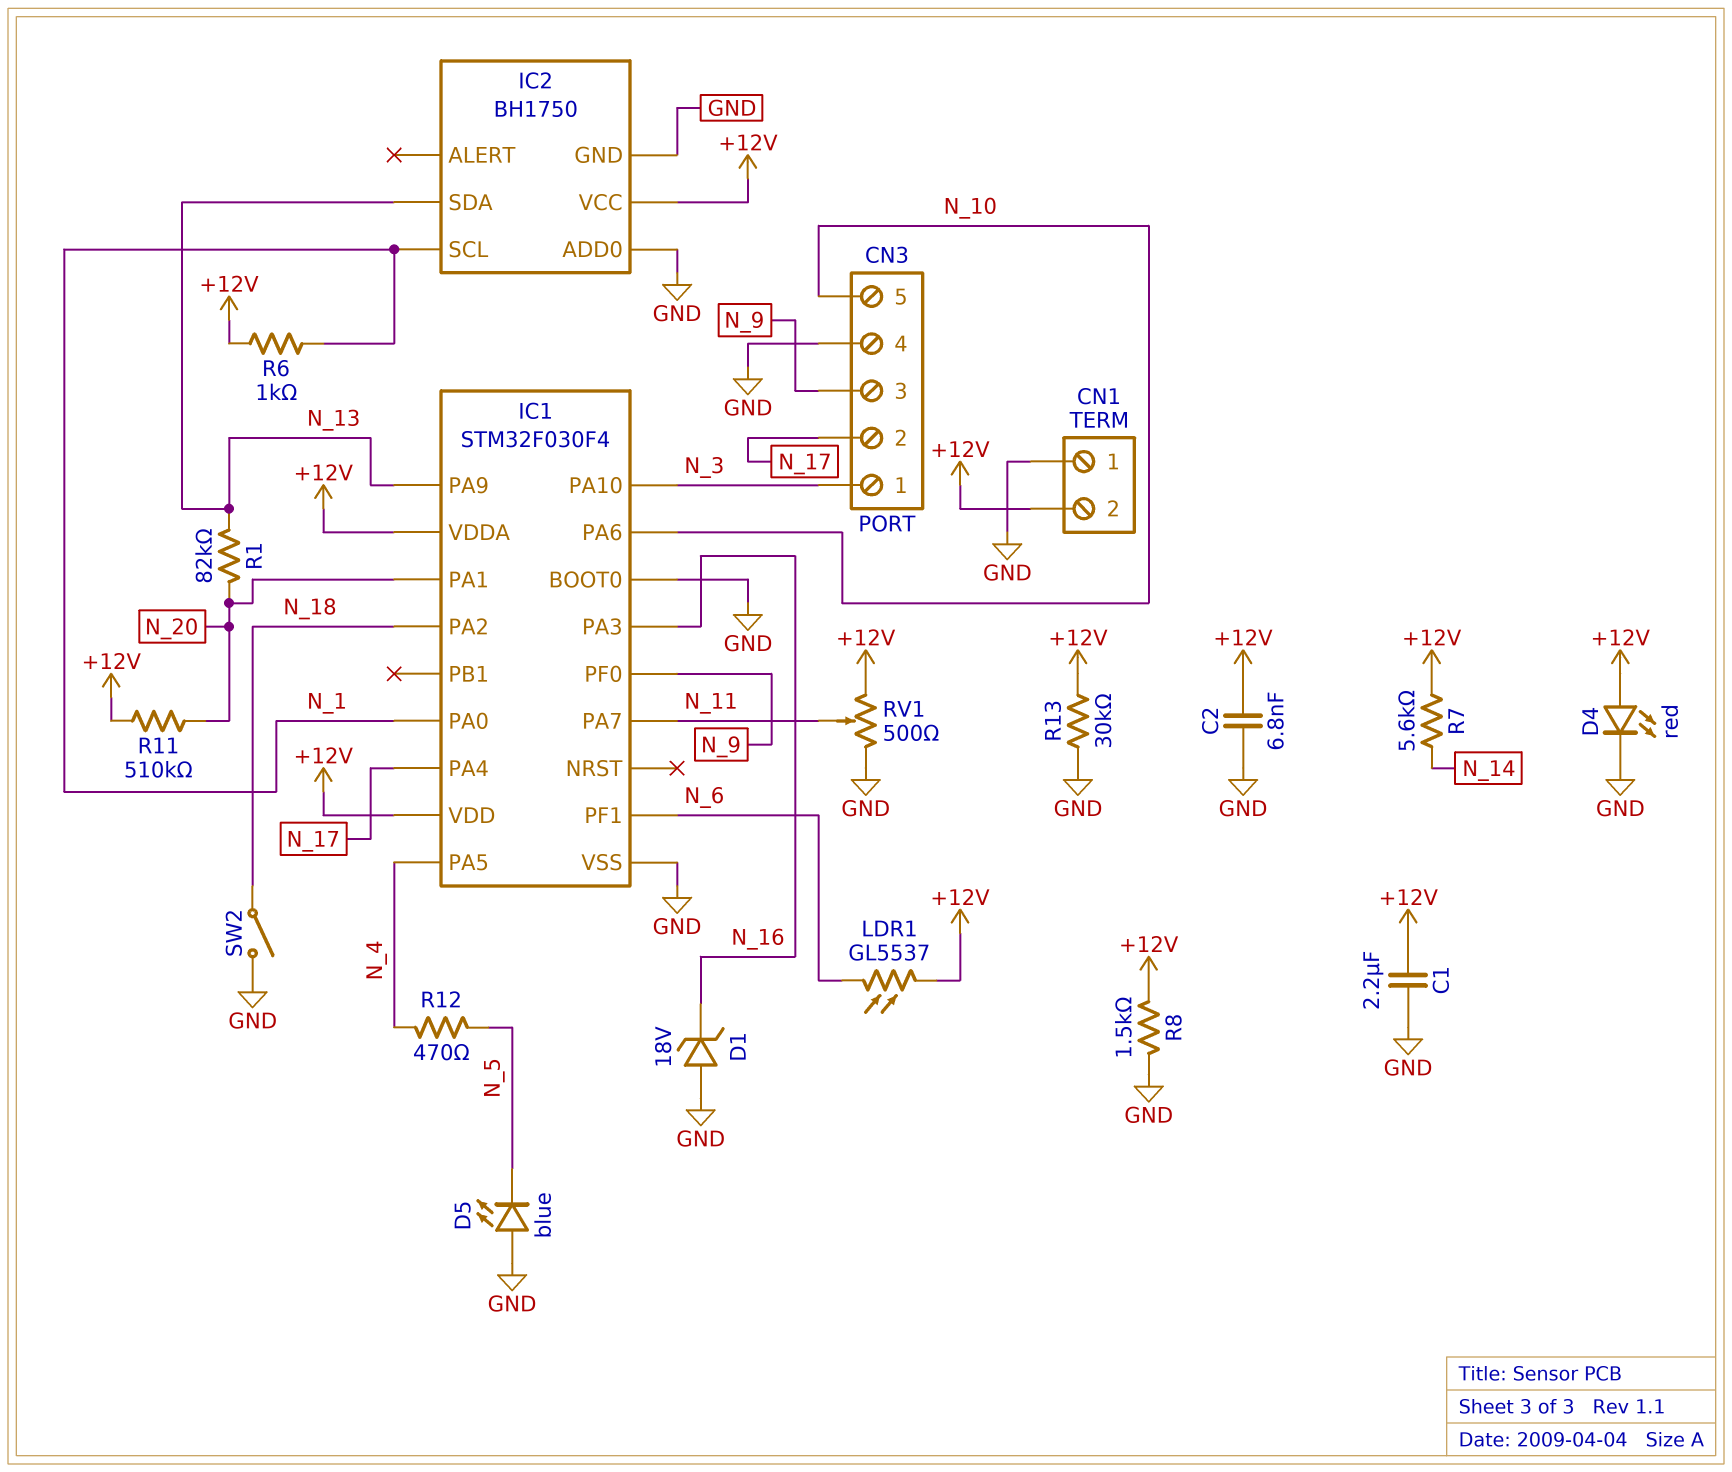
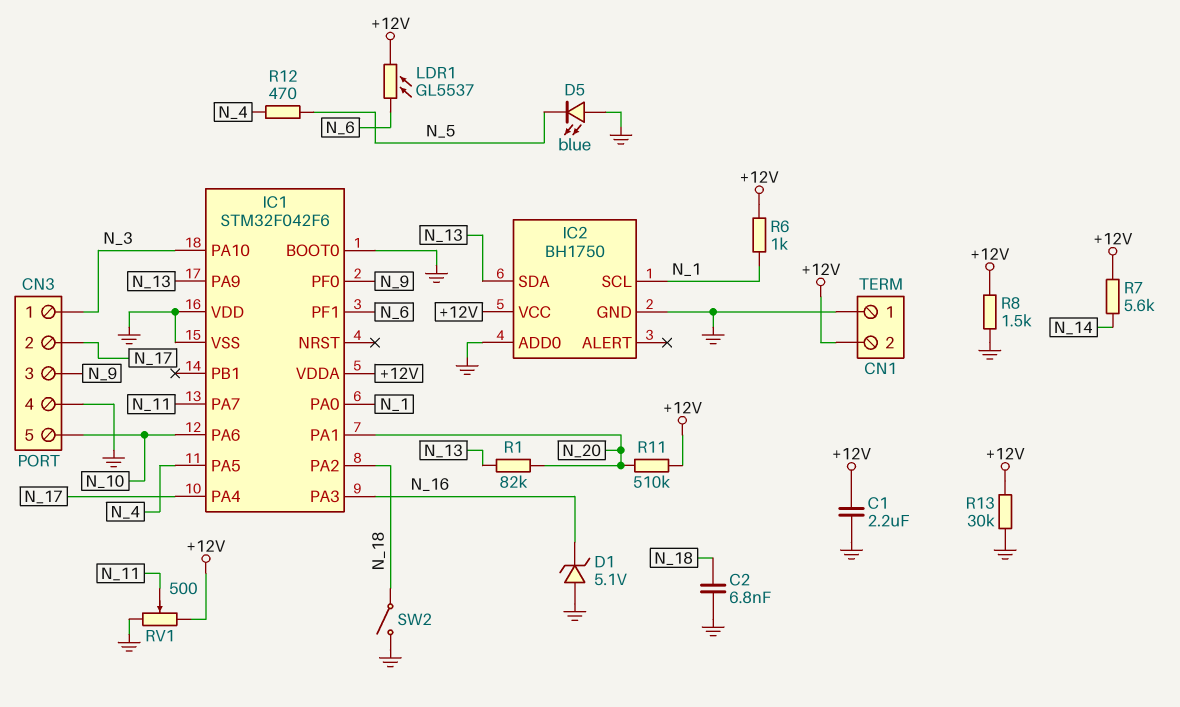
C2: 6.8nF (+12V, GND) -> 6.8nF (GND, N_18)
D1: zener 18V (A GND, K N_16) -> zener 5.1V (A GND, K N_16)
D4: LED red (A +12V, K GND) -> none
IC1: STM32F030F4 -> STM32F042F6
IC1 pin VDD: +12V -> GND

